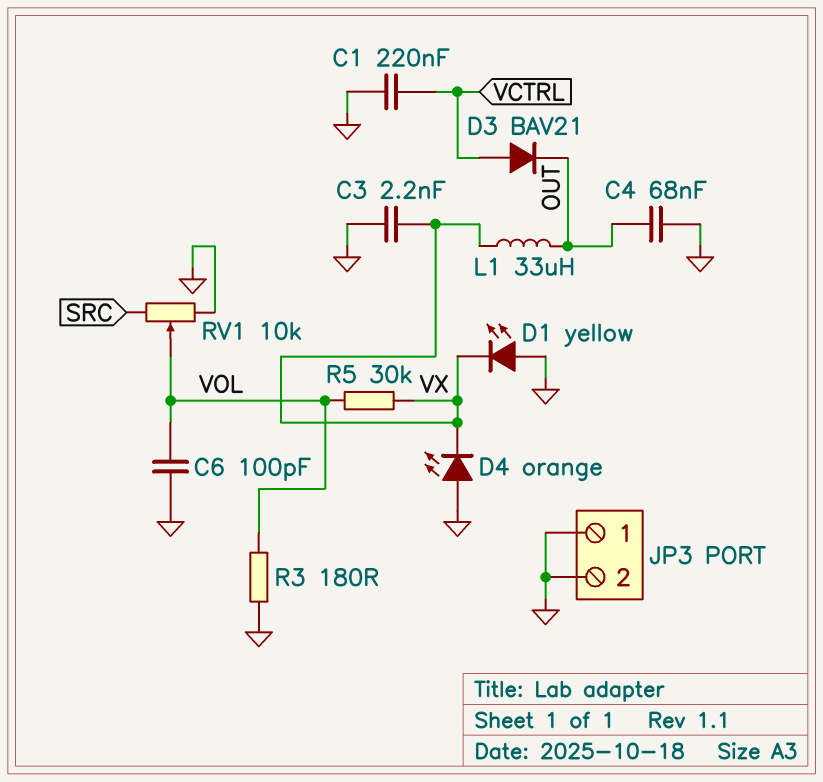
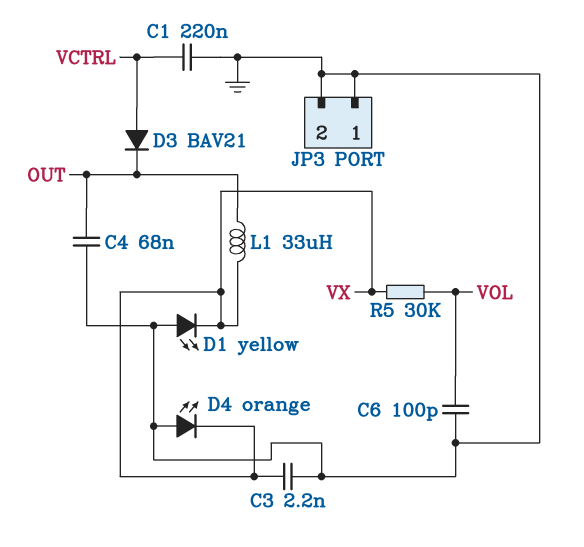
R3: 180 (GND, VOL) -> none
RV1: 10k (GND, SRC, wiper VOL) -> none

